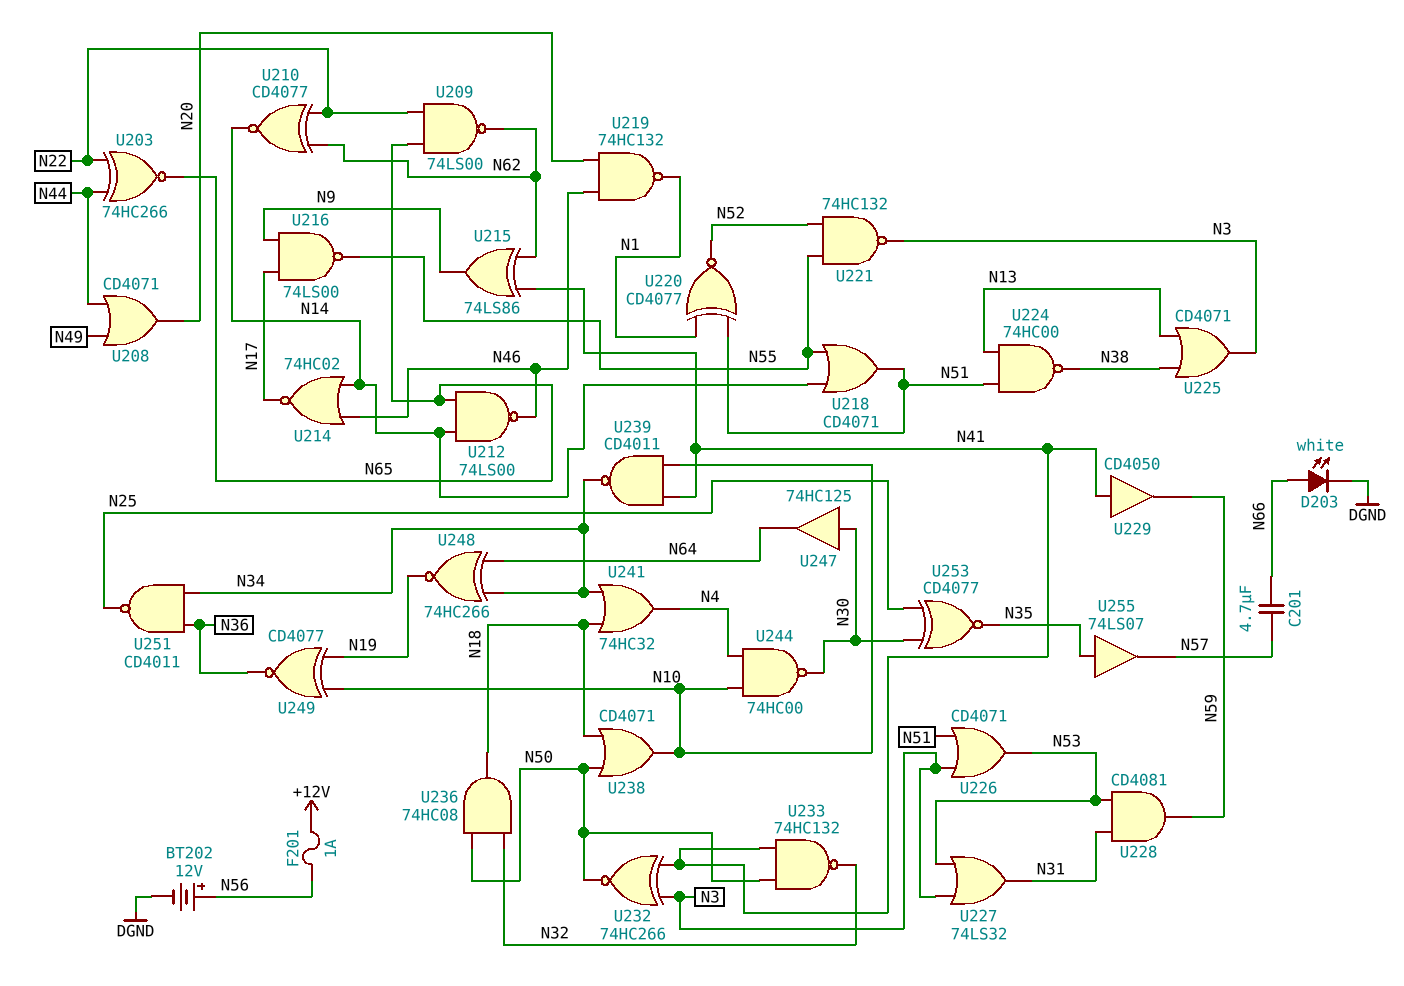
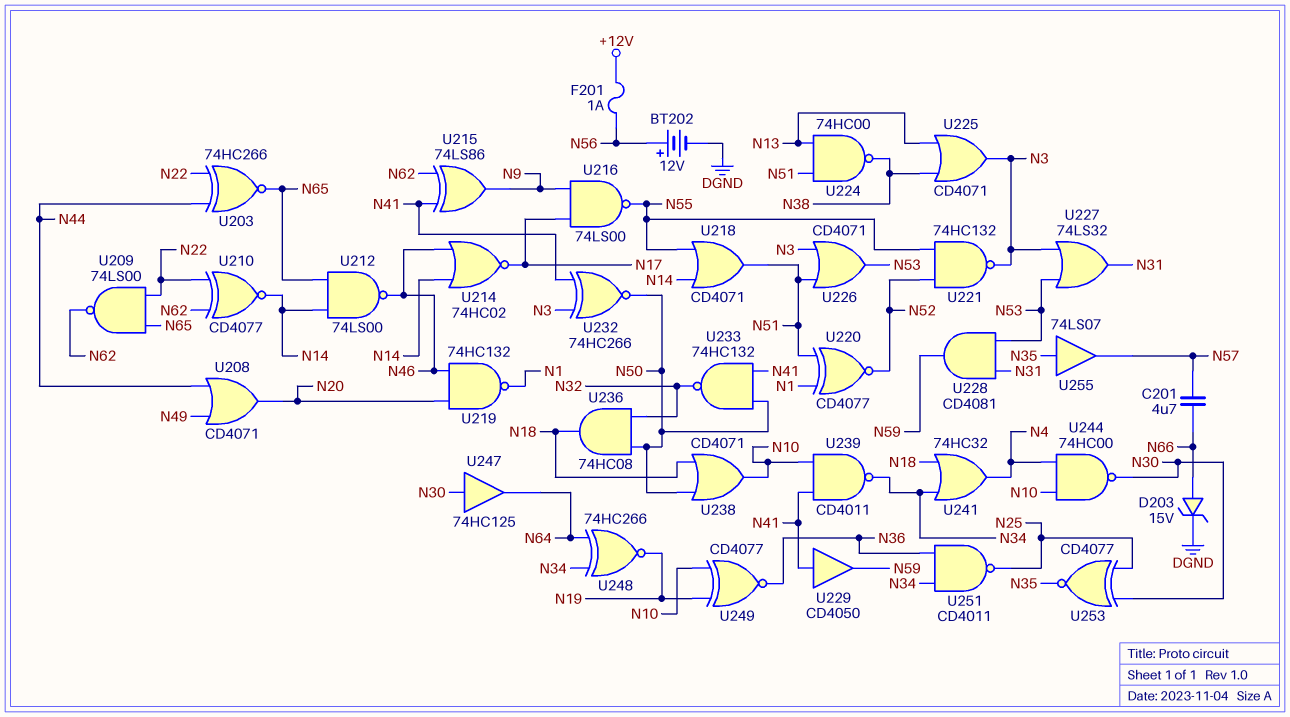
D203: LED white (A N66, K DGND) -> zener 15V (A N66, K DGND)

